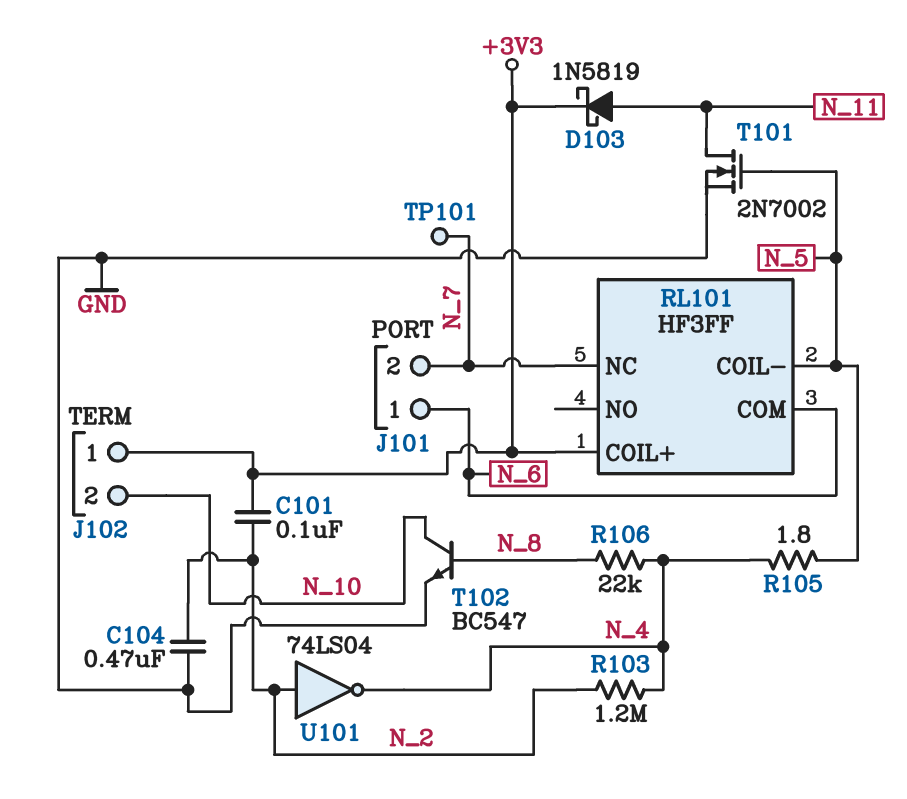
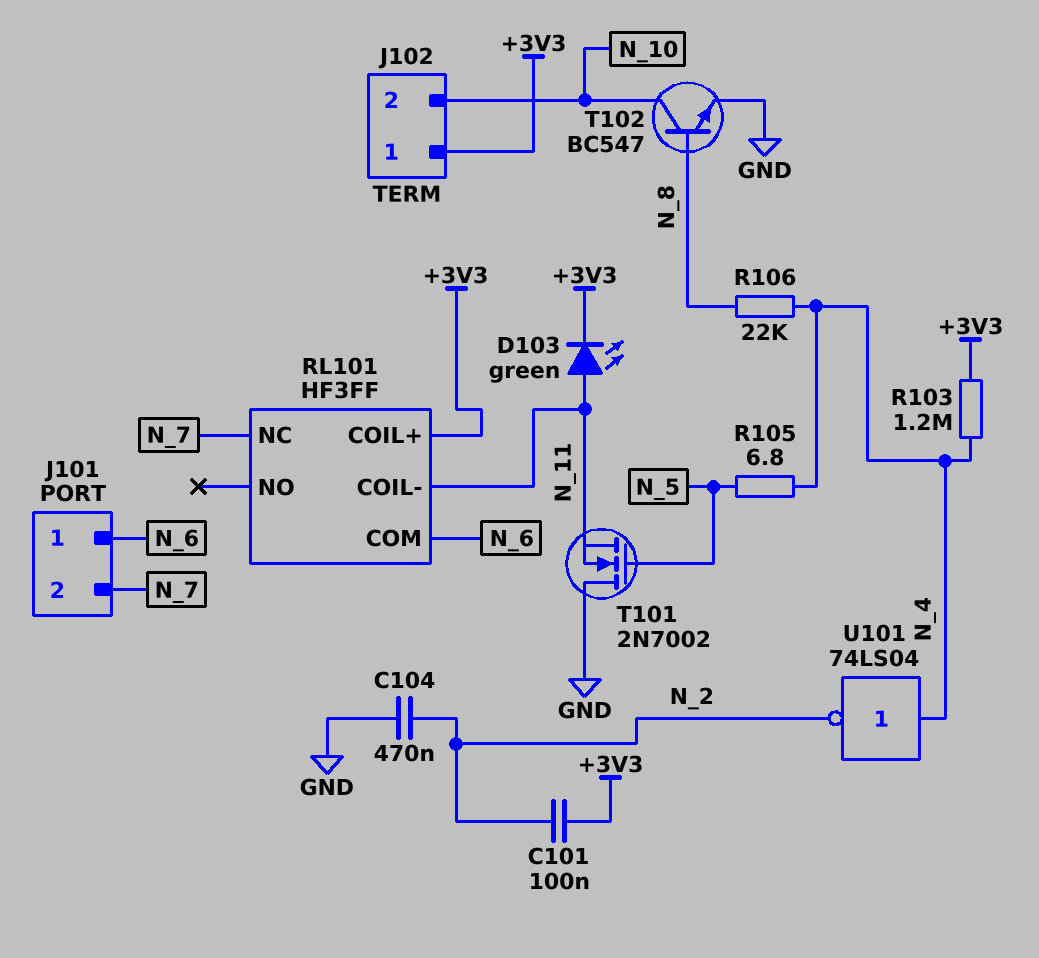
D103: schottky 1N5819 (A N_11, K +3V3) -> LED green (A N_11, K +3V3)
R103: 1.2M (N_2, N_4) -> 1.2M (+3V3, N_4)
R105: 1.8 (N_4, N_5) -> 6.8 (N_4, N_5)
RL101 pin COIL-: N_5 -> N_11
T101: NMOS 2N7002 (G N_5, D N_11, S GND) -> NMOS 2N7002 (G N_5, D GND, S N_11)
TP101: test point (N_7) -> none
U101: NOT 74LS04 (in N_2, out N_4) -> NOT 74LS04 (in N_4, out N_2)

